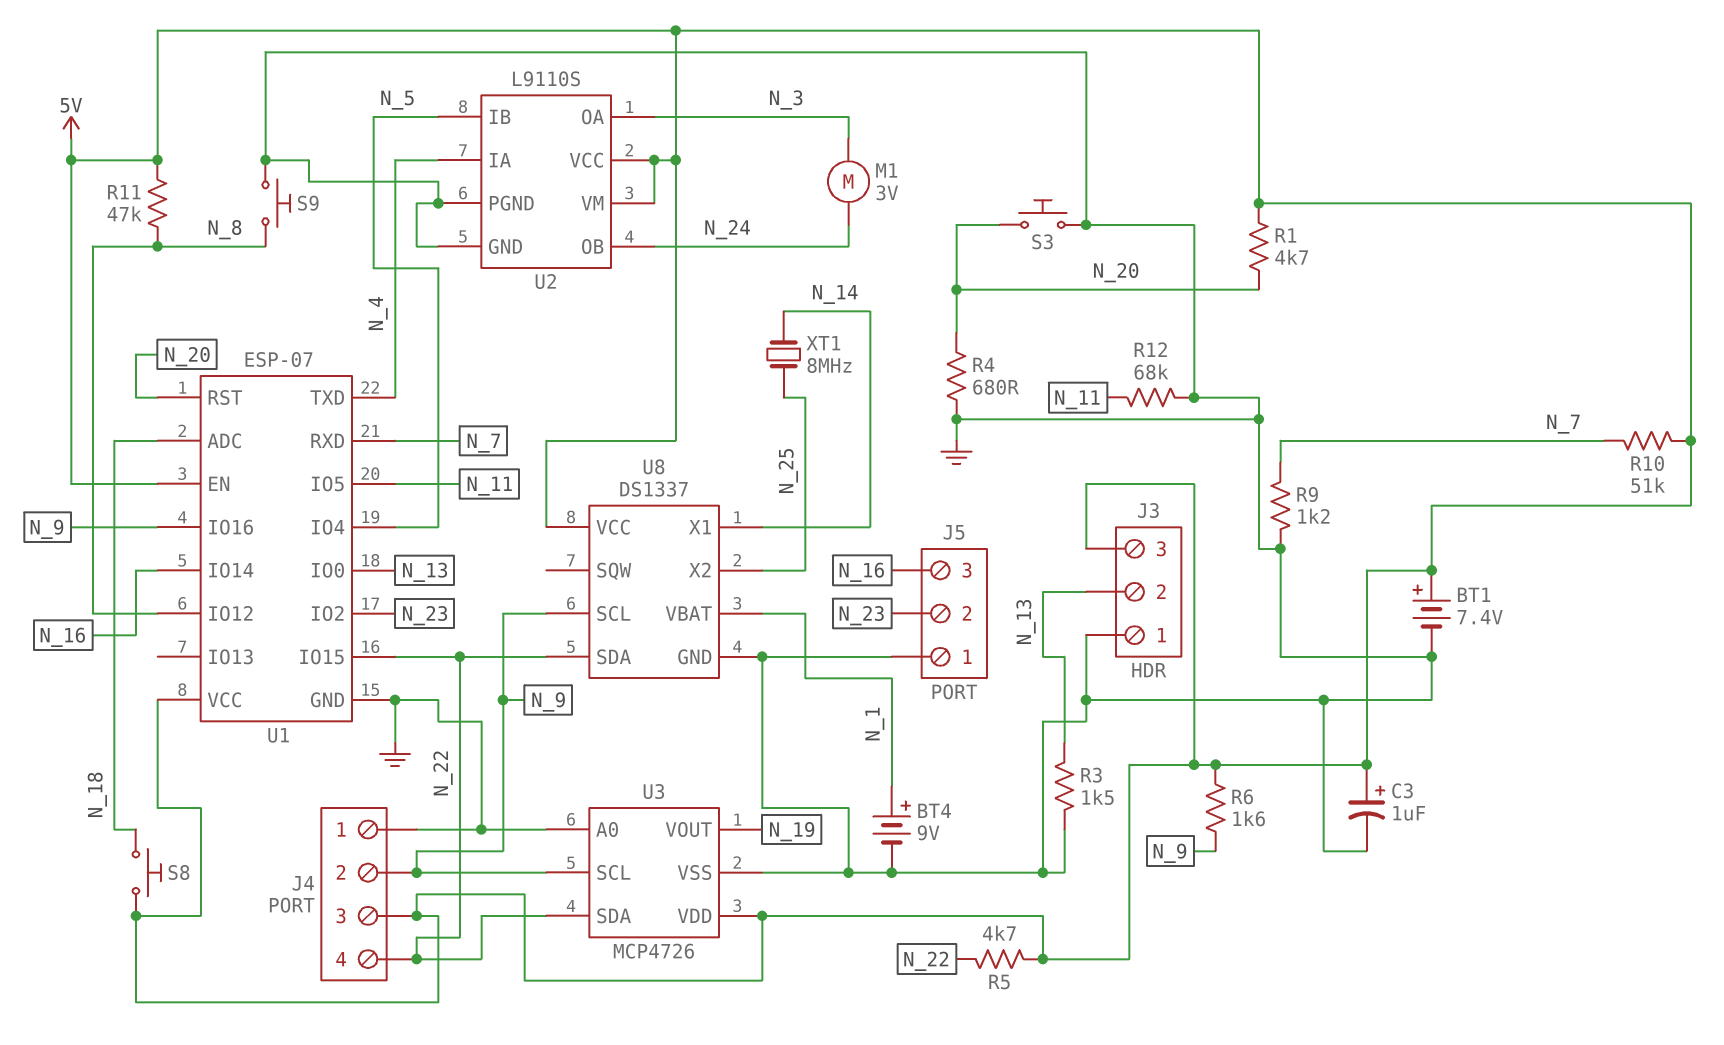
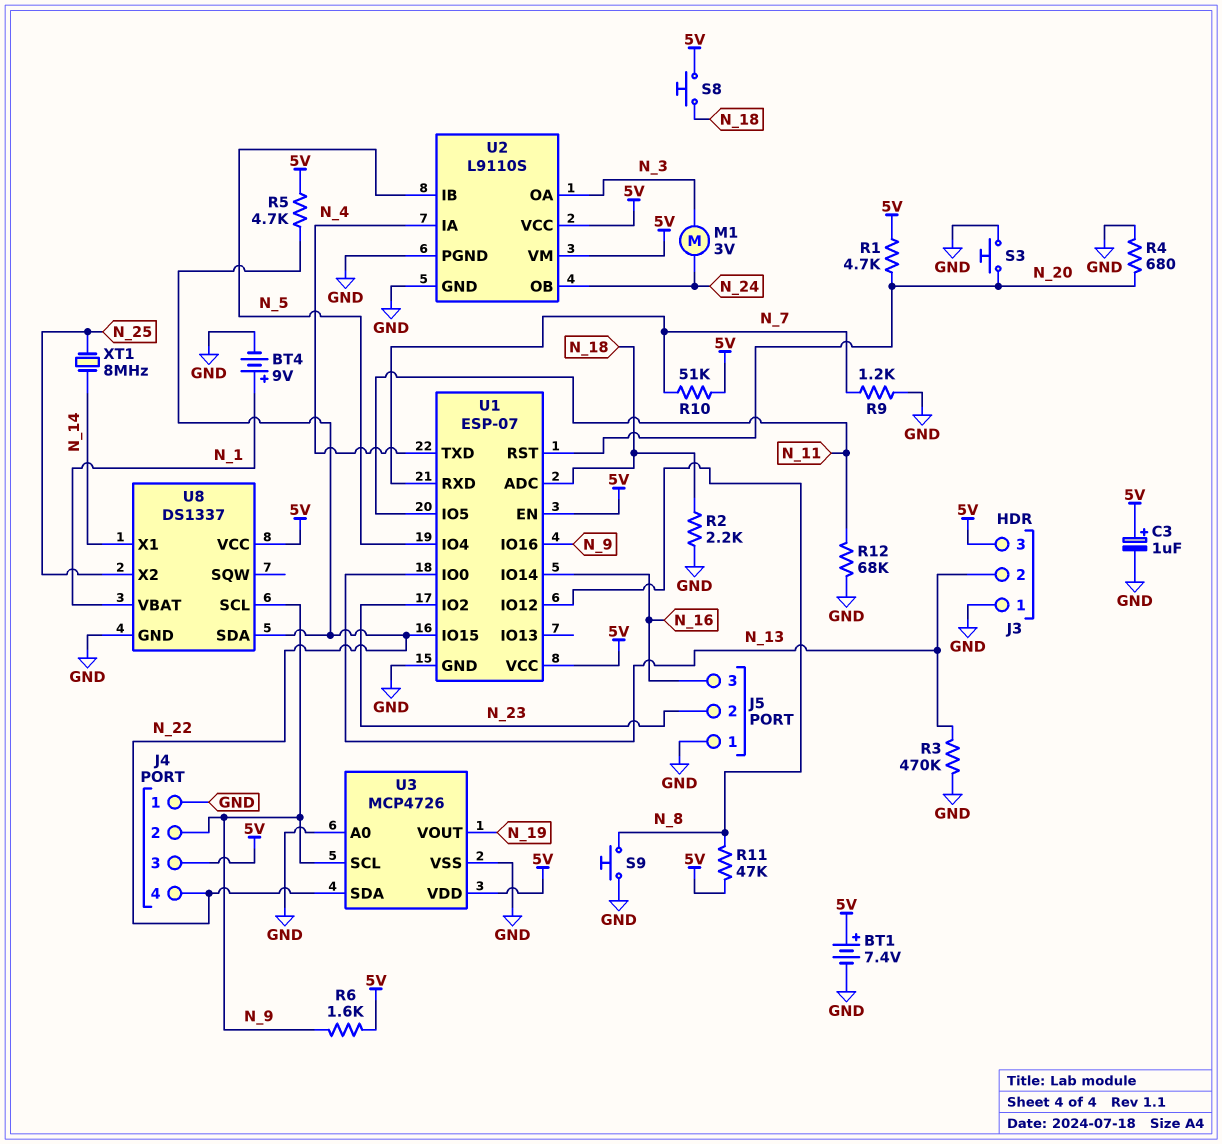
R2: none -> 2.2k (GND, N_18)
R3: 1.5k (GND, N_13) -> 470k (GND, N_13)

